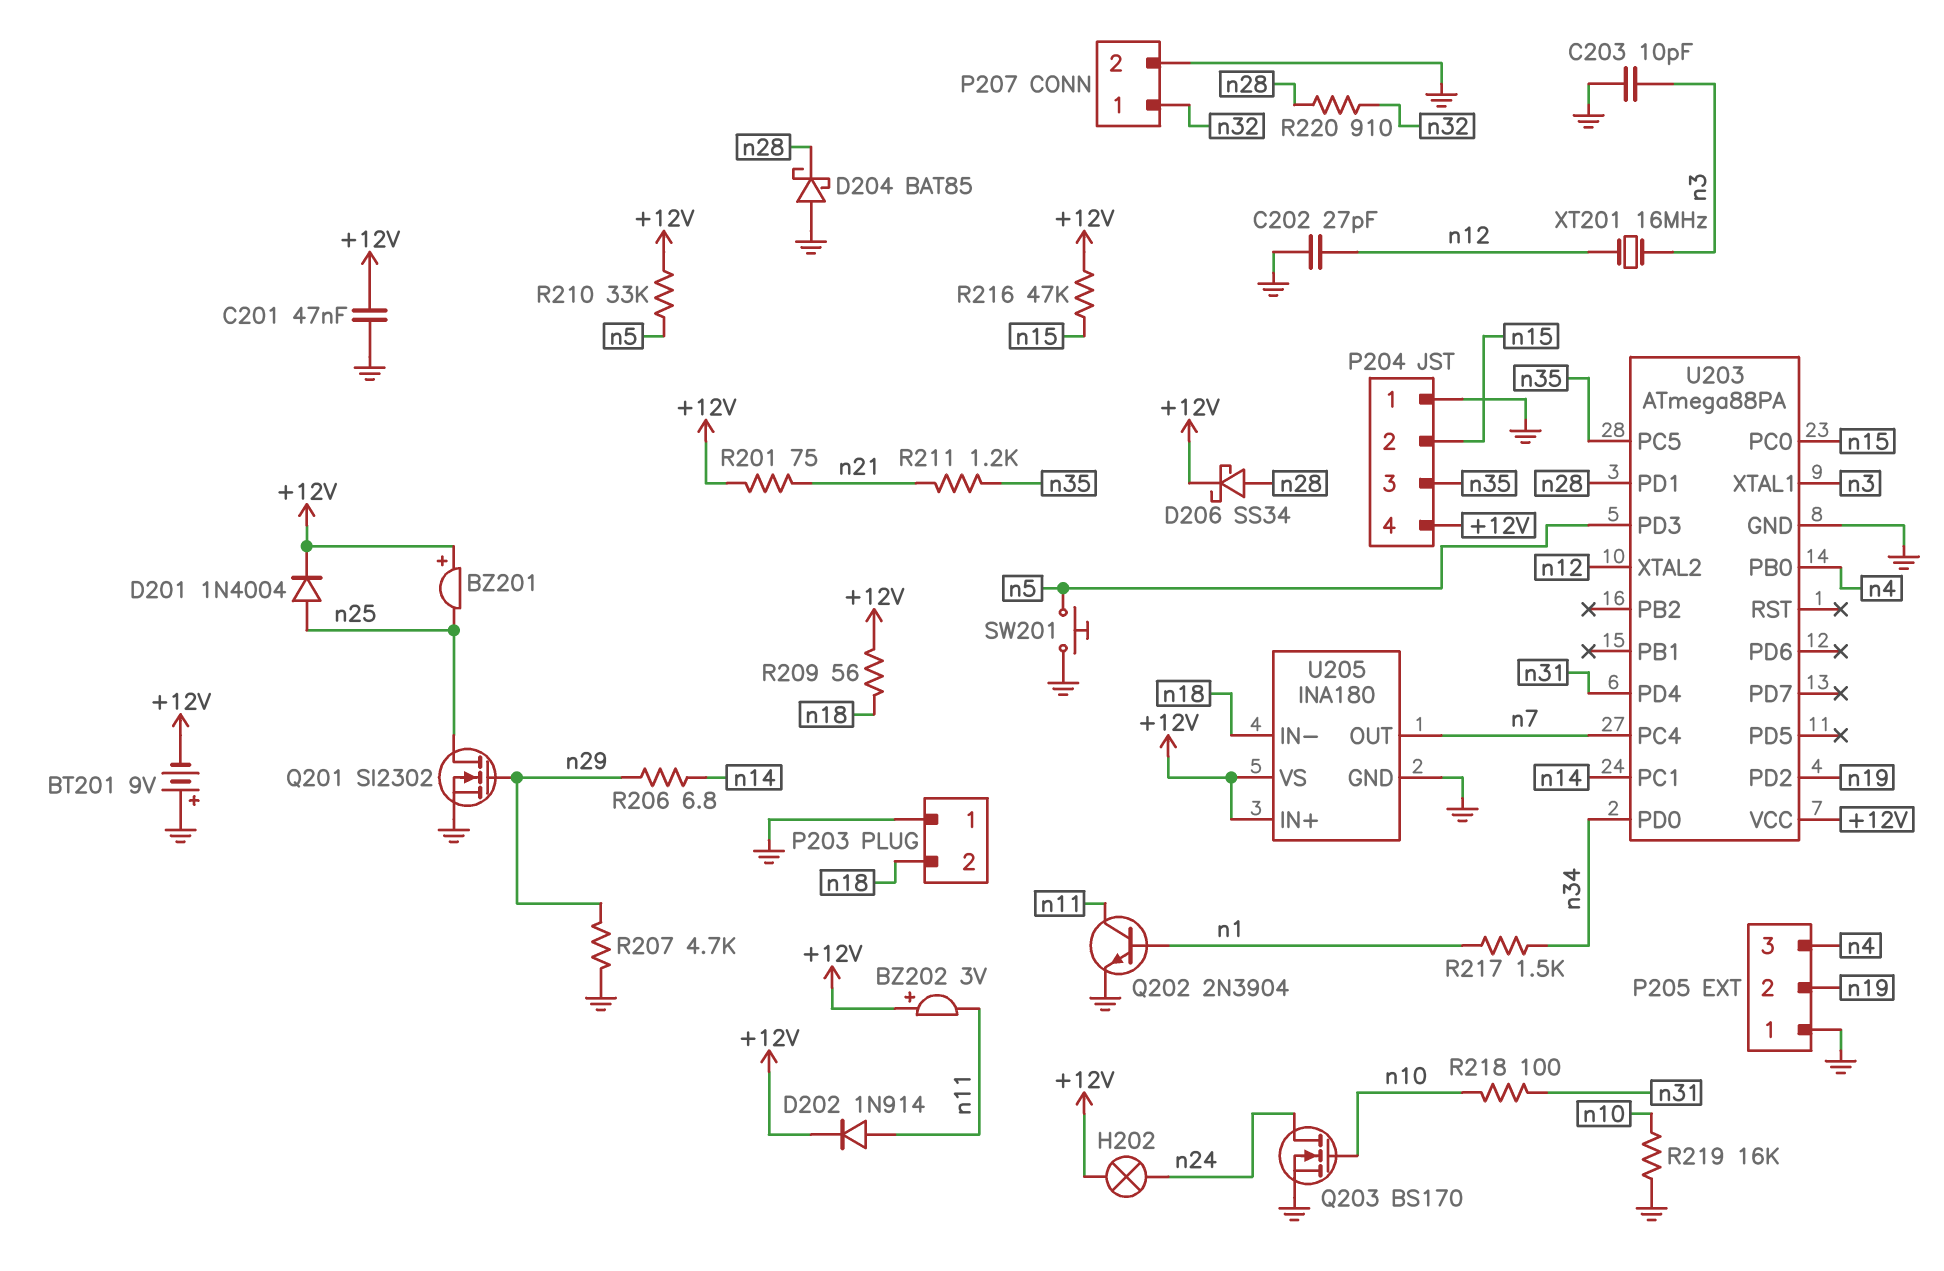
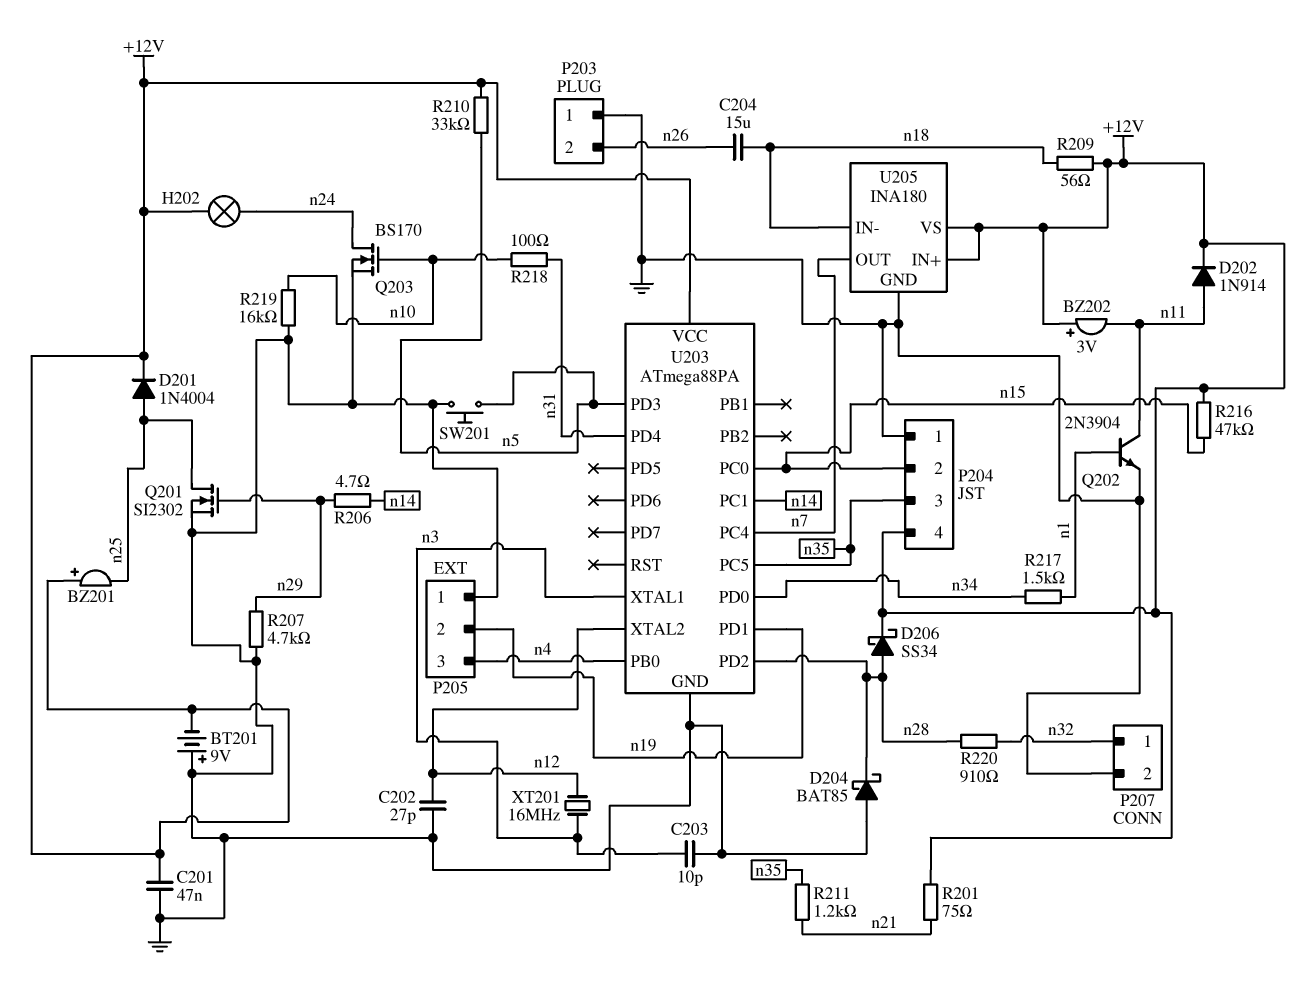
C204: none -> 15uF (n18, n26)
P203 pin 2: n18 -> n26
R206: 6.8 (n14, n29) -> 4.7 (n14, n29)
U203 pin PD1: n28 -> n19
U203 pin PD2: n19 -> n28

